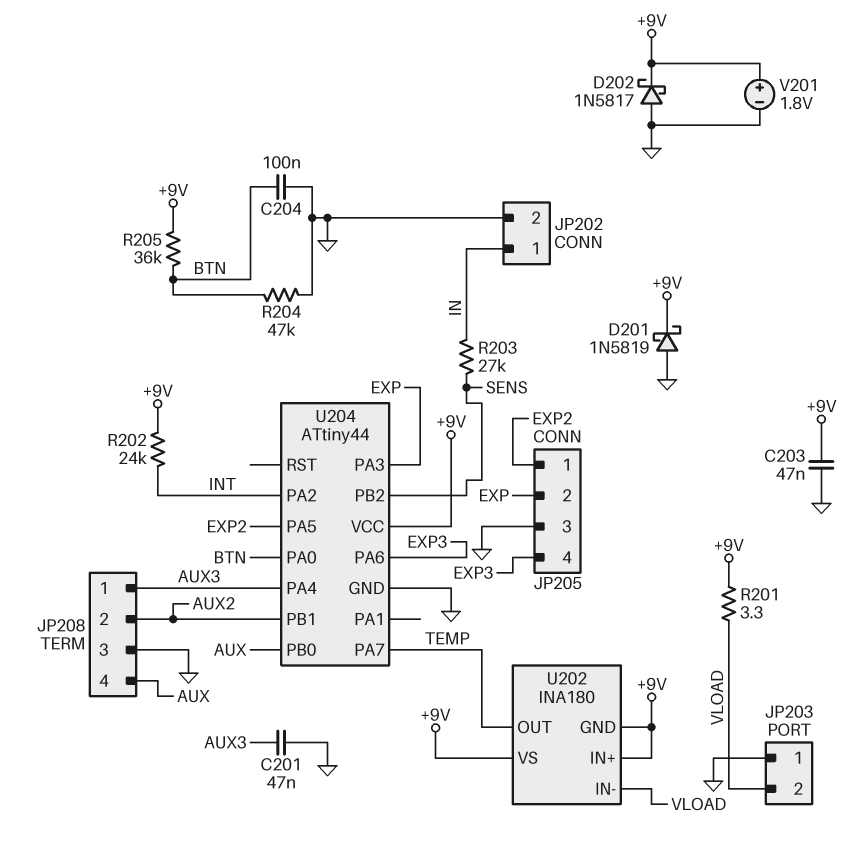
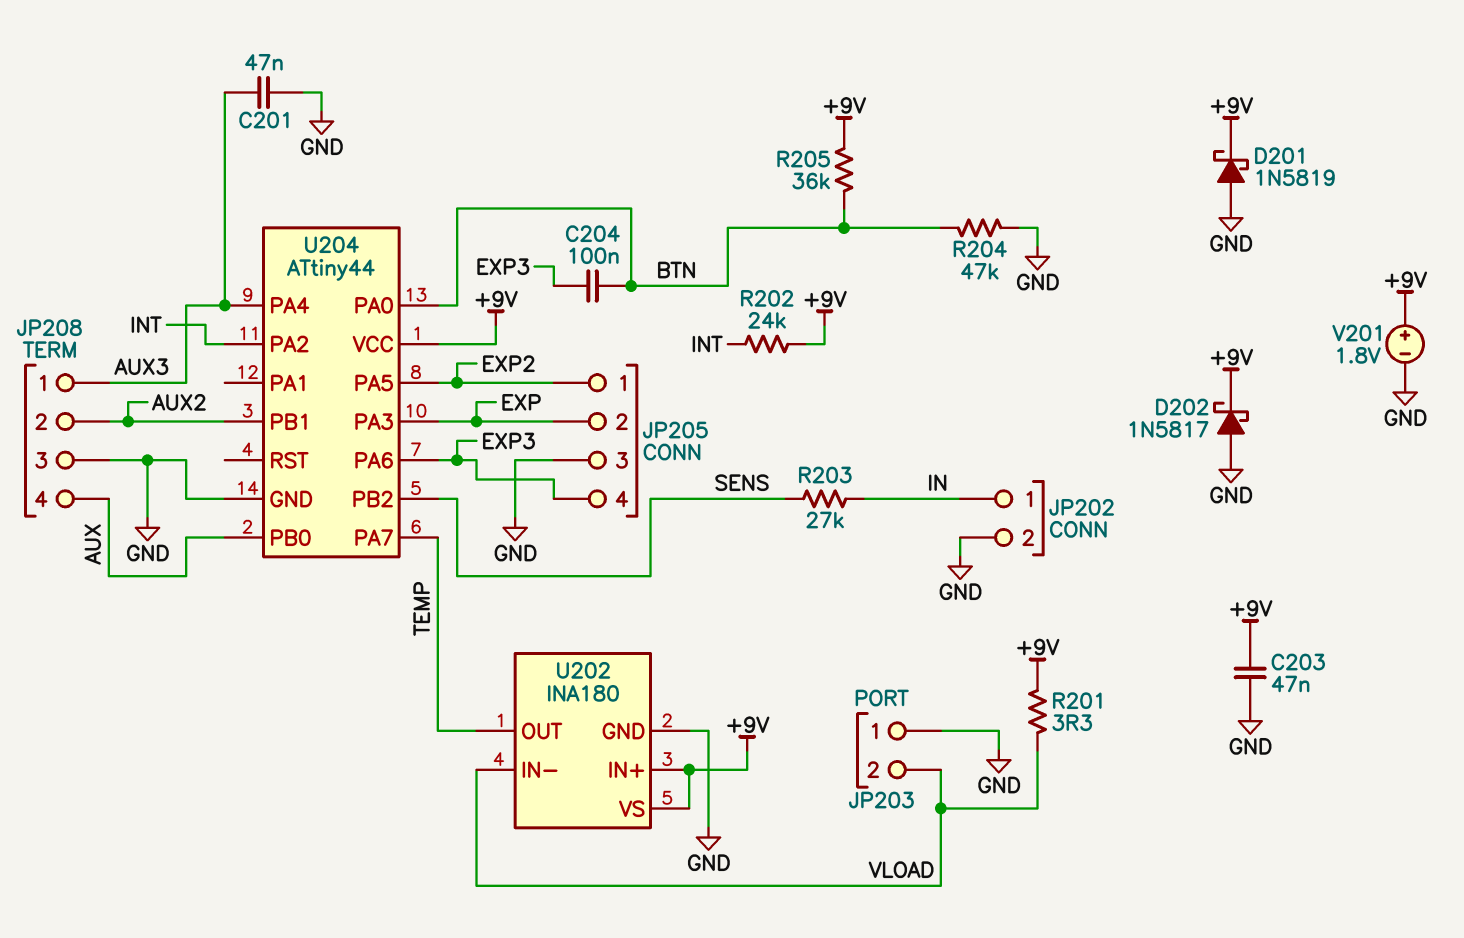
C204: 100nF (BTN, GND) -> 100nF (BTN, EXP3)
U202 pin GND: +9V -> GND

